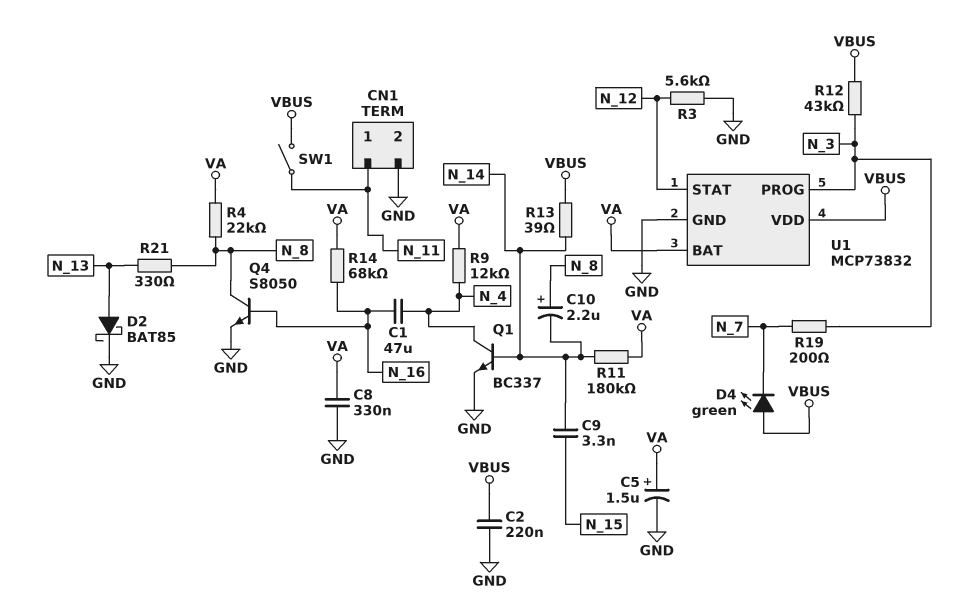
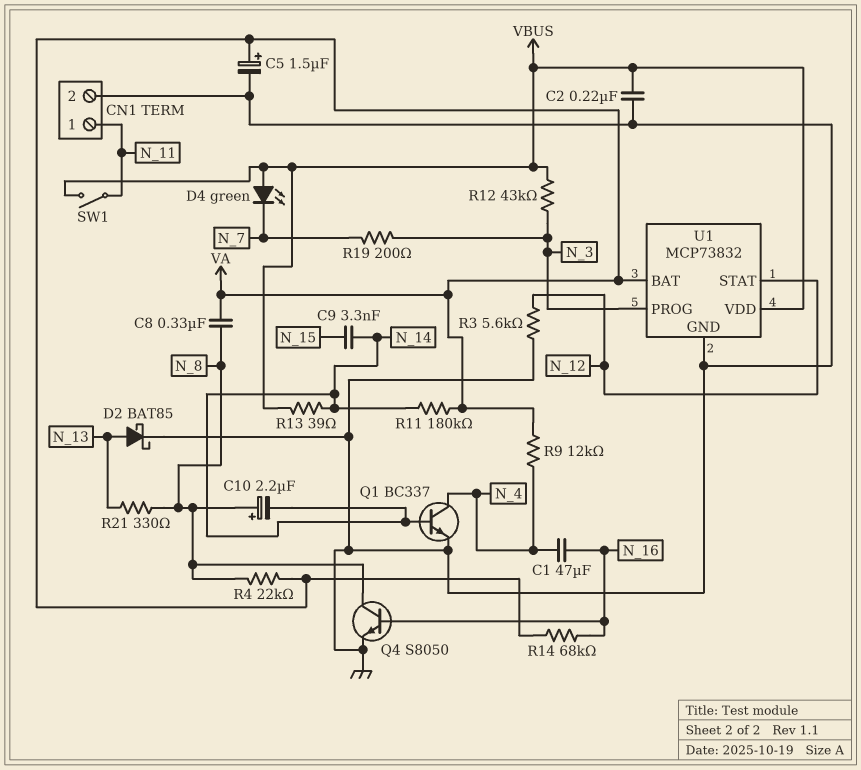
C8: 330nF (GND, VA) -> 330nF (N_8, VA)

